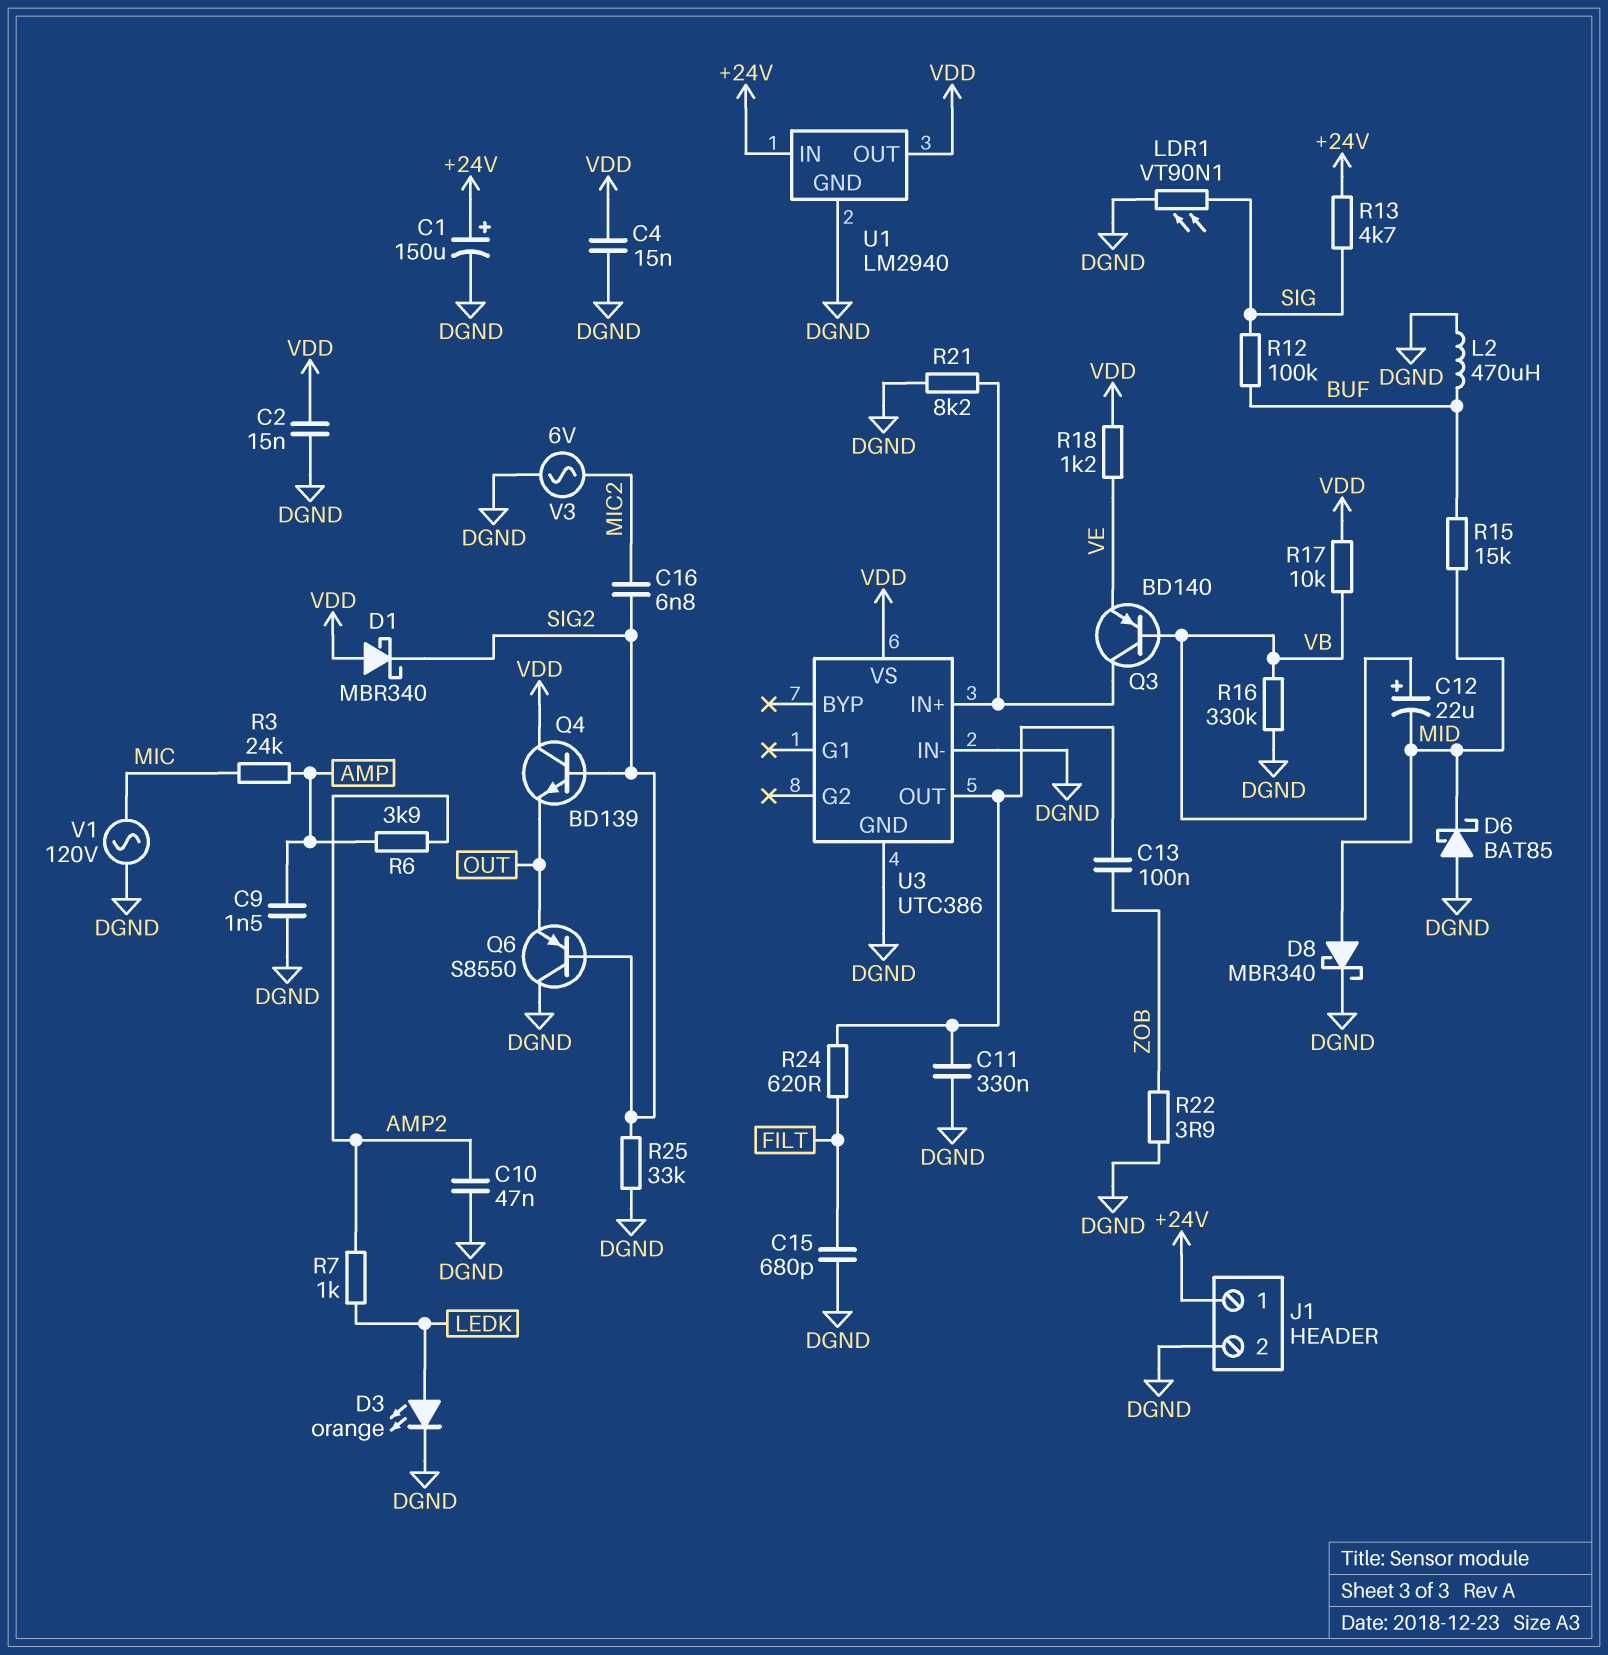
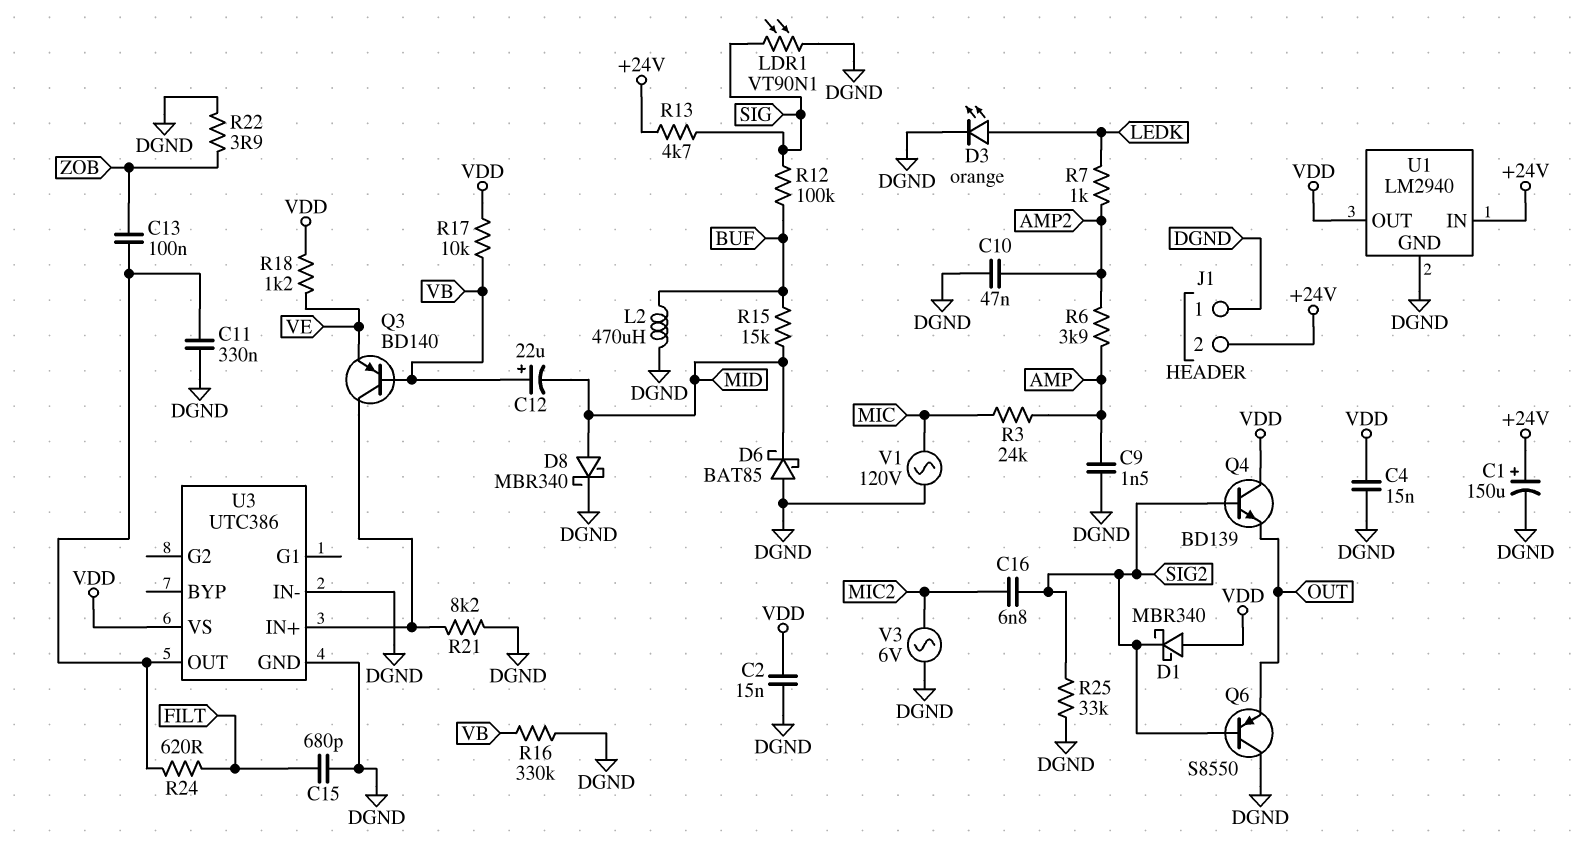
J1 pin 1: +24V -> DGND
J1 pin 2: DGND -> +24V

